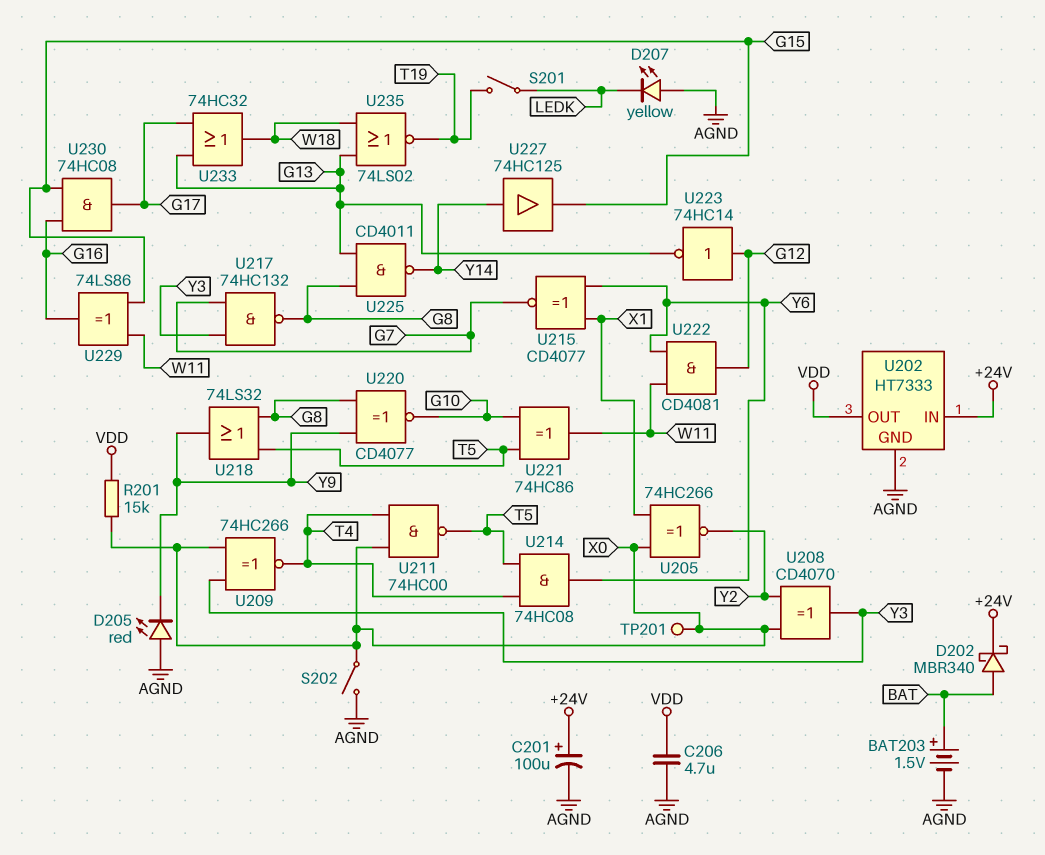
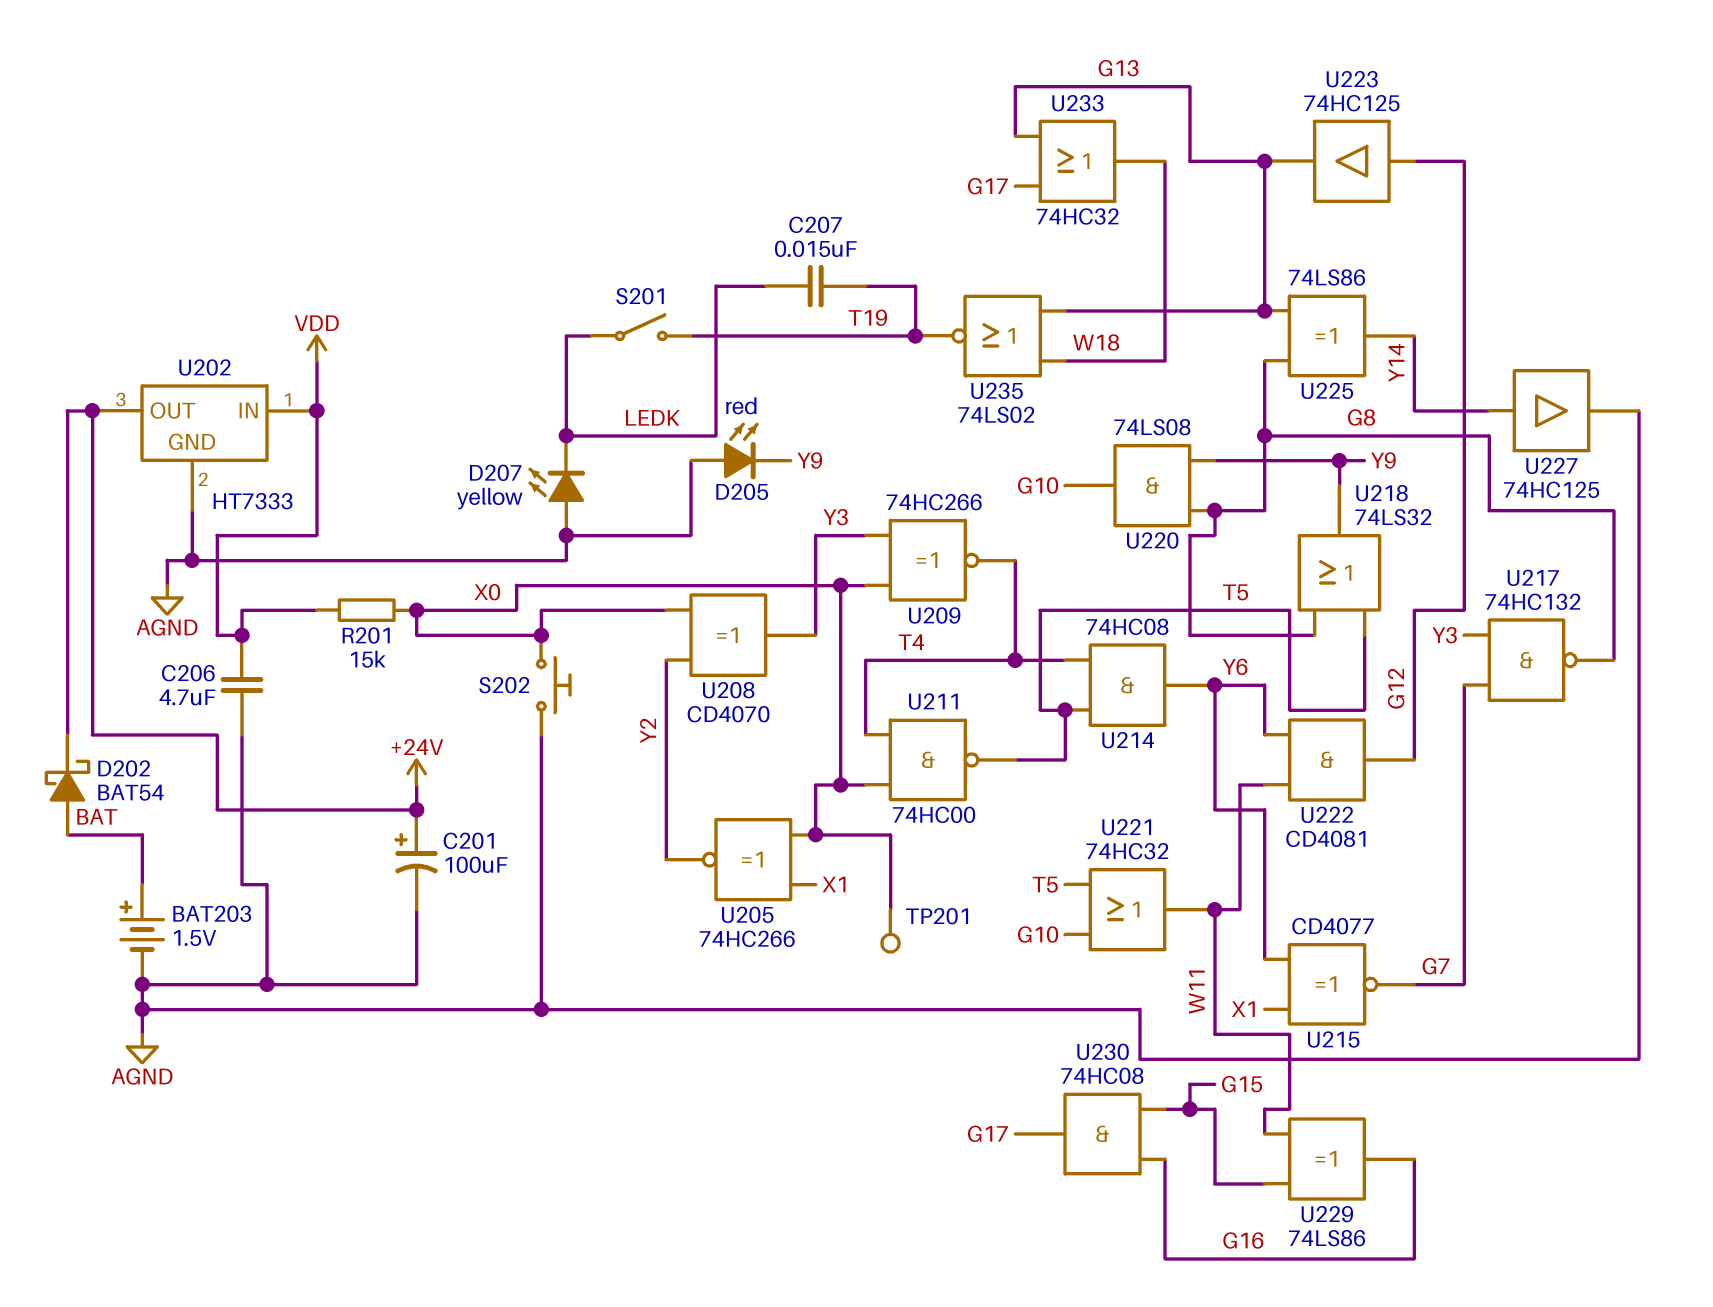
C207: none -> 15nF (LEDK, T19)
D202: schottky MBR340 (A BAT, K +24V) -> schottky BAT54 (A BAT, K +24V)
S202: switch (AGND, X0) -> button (AGND, X0)
U202 pin IN: +24V -> VDD
U202 pin OUT: VDD -> +24V
U220: XNOR CD4077 (in G8, in Y9, out G10) -> AND 74LS08 (in G8, in Y9, out G10)
U221: XOR 74HC86 (in G10, in T5, out W11) -> OR 74HC32 (in G10, in T5, out W11)
U223: NOT 74HC14 (in G12, out G13) -> buffer 74HC125 (in G12, out G13)
U225: NAND CD4011 (in G8, in G13, out Y14) -> XOR 74LS86 (in G8, in G13, out Y14)
U227: buffer 74HC125 (in Y14, out G15) -> buffer 74HC125 (in Y14, out AGND)

